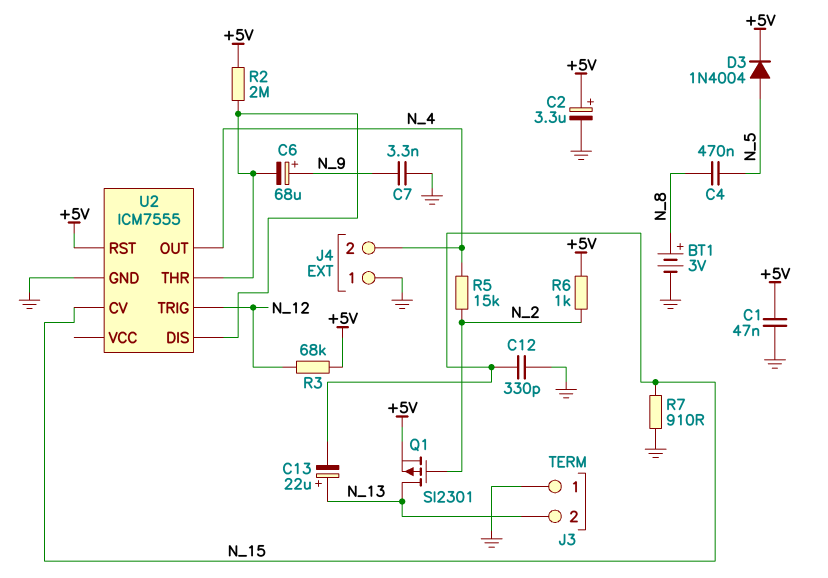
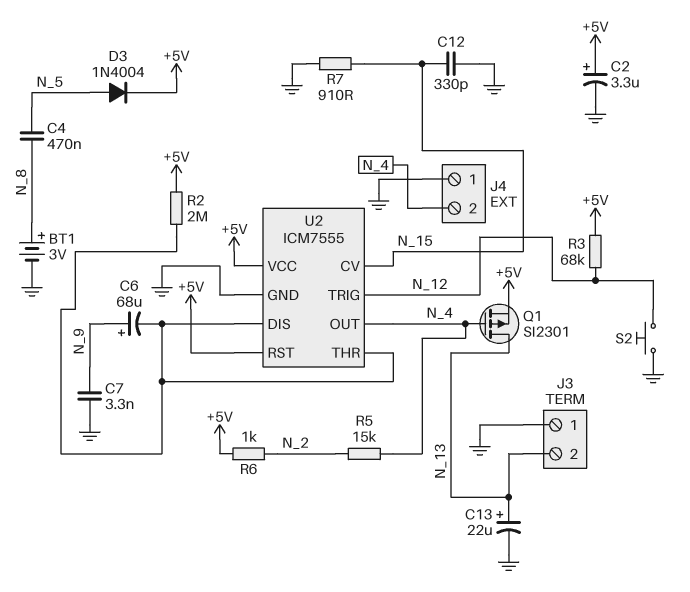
C1: 47nF (+5V, GND) -> none
C13: 22uF (plus N_13, minus N_15) -> 22uF (plus N_13, minus GND)
Q1: PMOS SI2301 (G N_2, D N_13, S +5V) -> PMOS SI2301 (G N_4, D N_13, S +5V)
S2: none -> button (GND, N_12)
U2 pin VCC: none -> +5V

